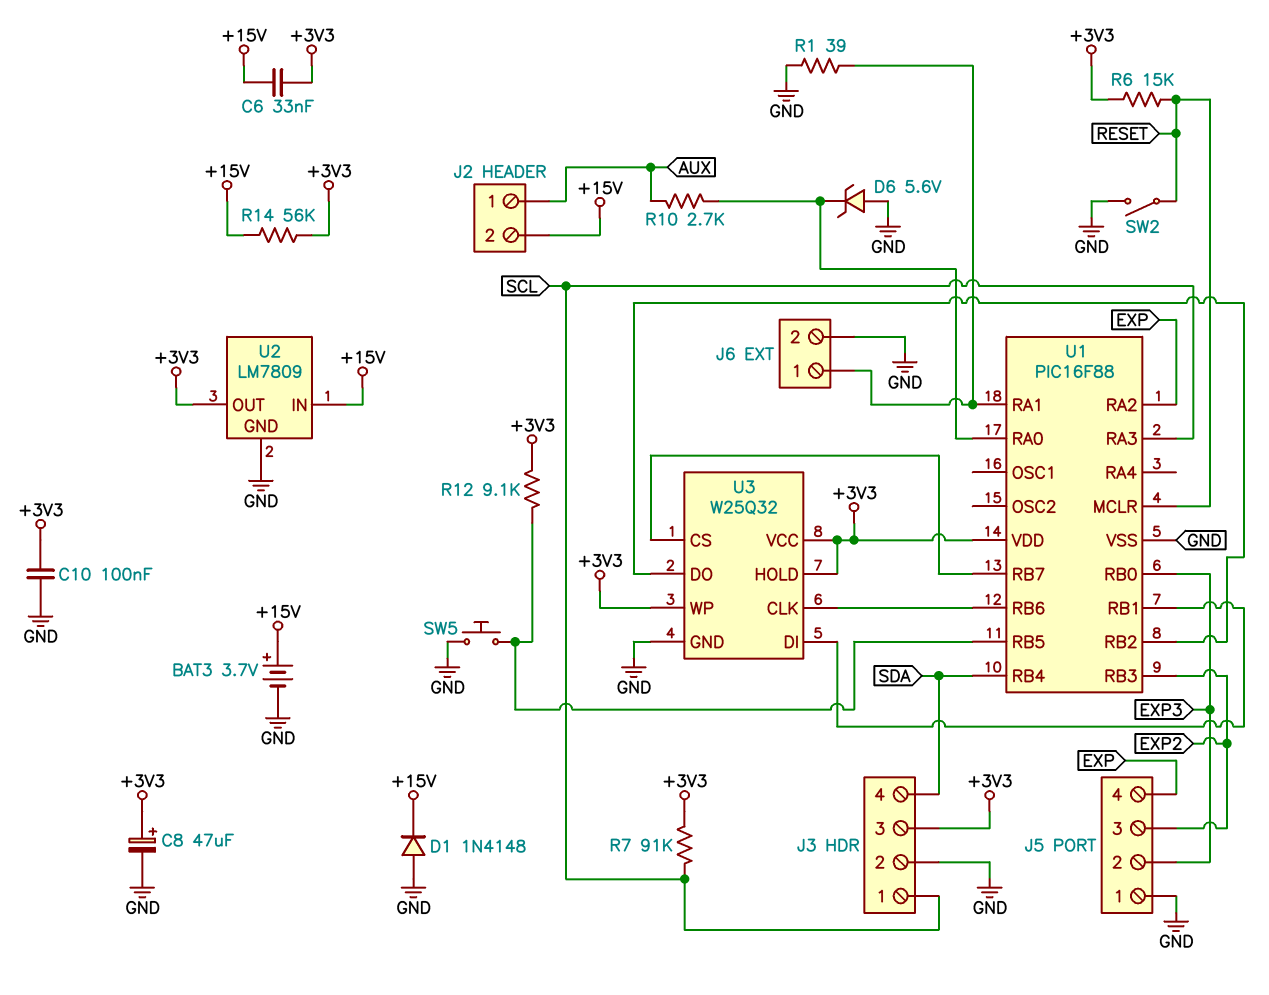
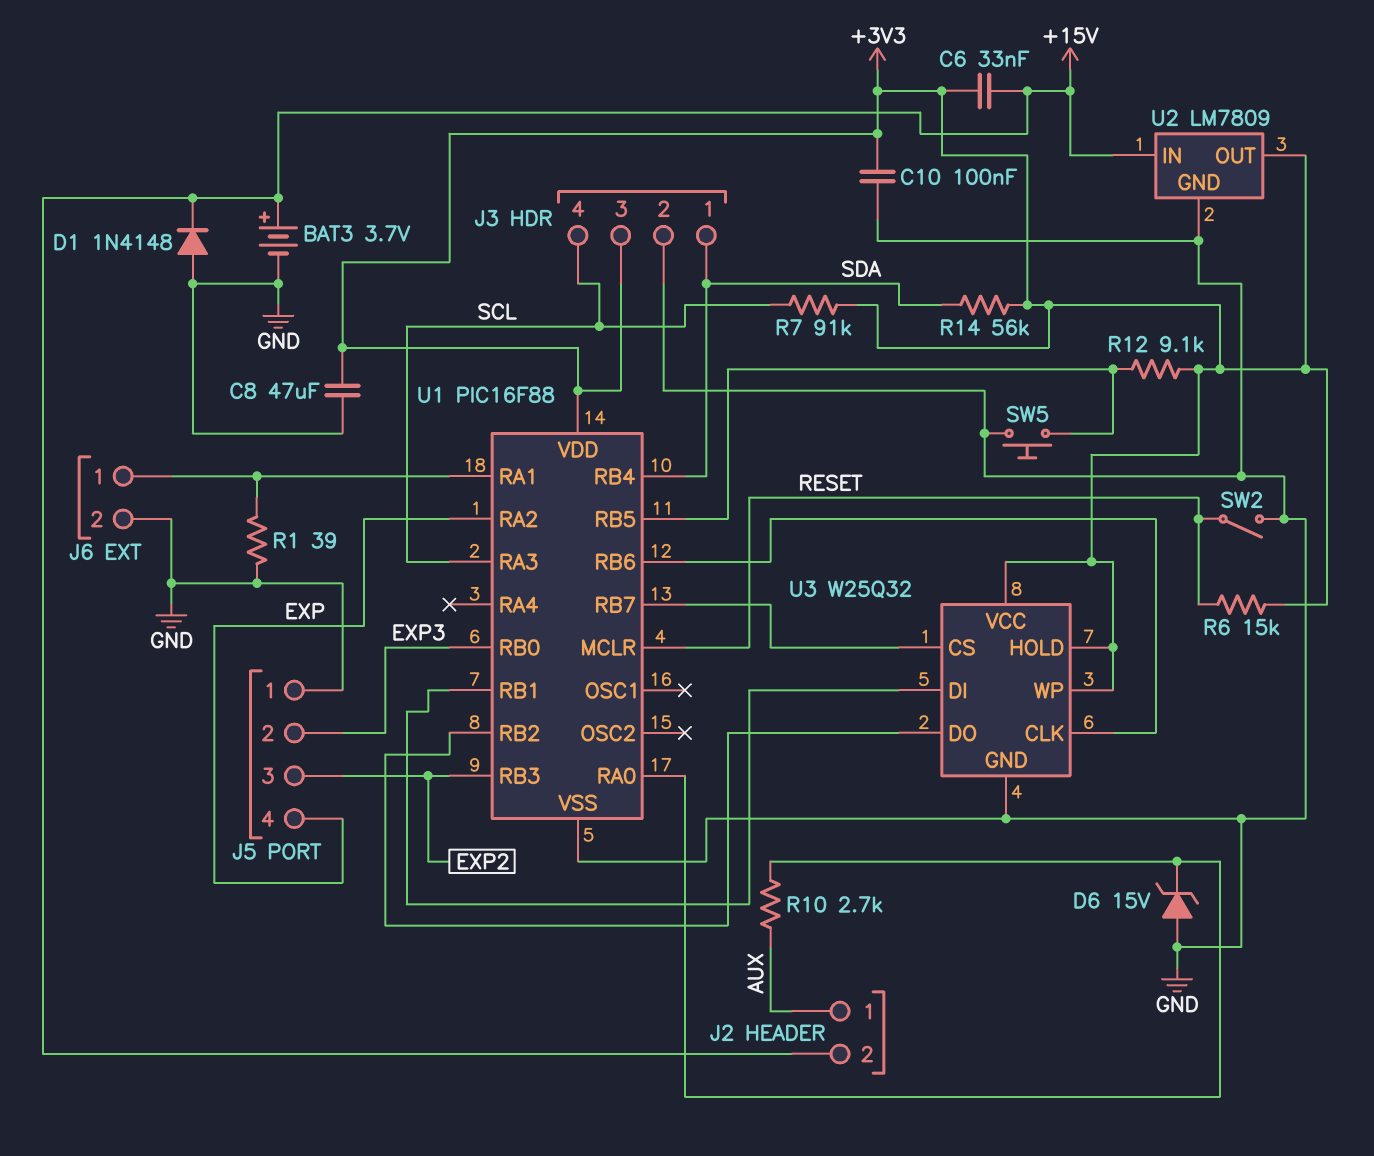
C8: 47uF (plus +3V3, minus GND) -> 47uF (+3V3, GND)
D6: zener 5.6V (A GND, K U1/RA0) -> zener 15V (A GND, K U1/RA0)
J3 pin 1: SCL -> SDA
J3 pin 4: SDA -> SCL
R14: 56k (+3V3, +15V) -> 56k (+3V3, SDA)

